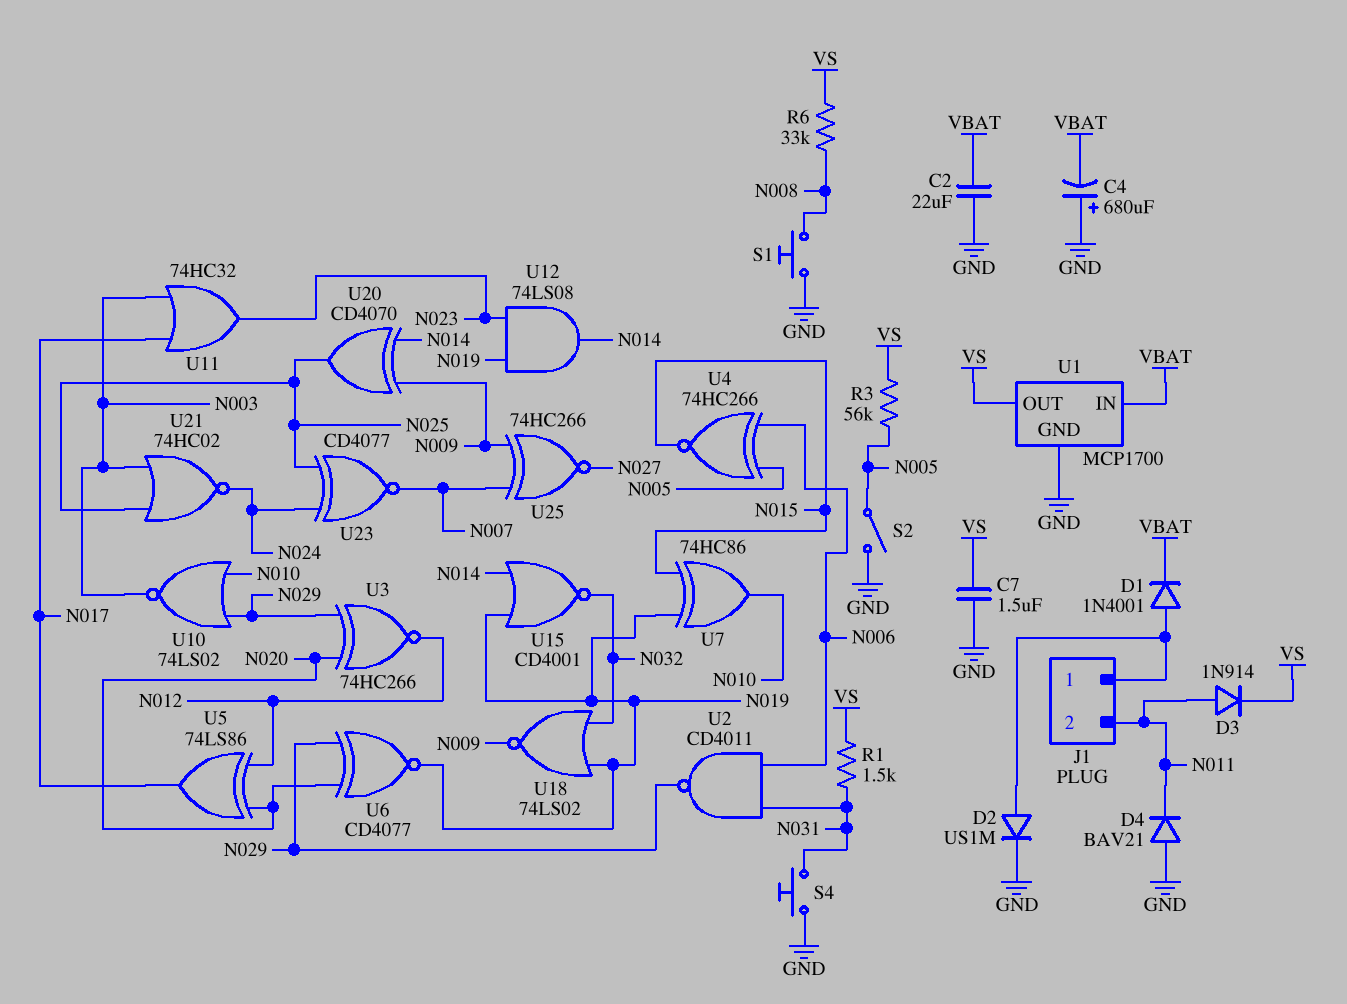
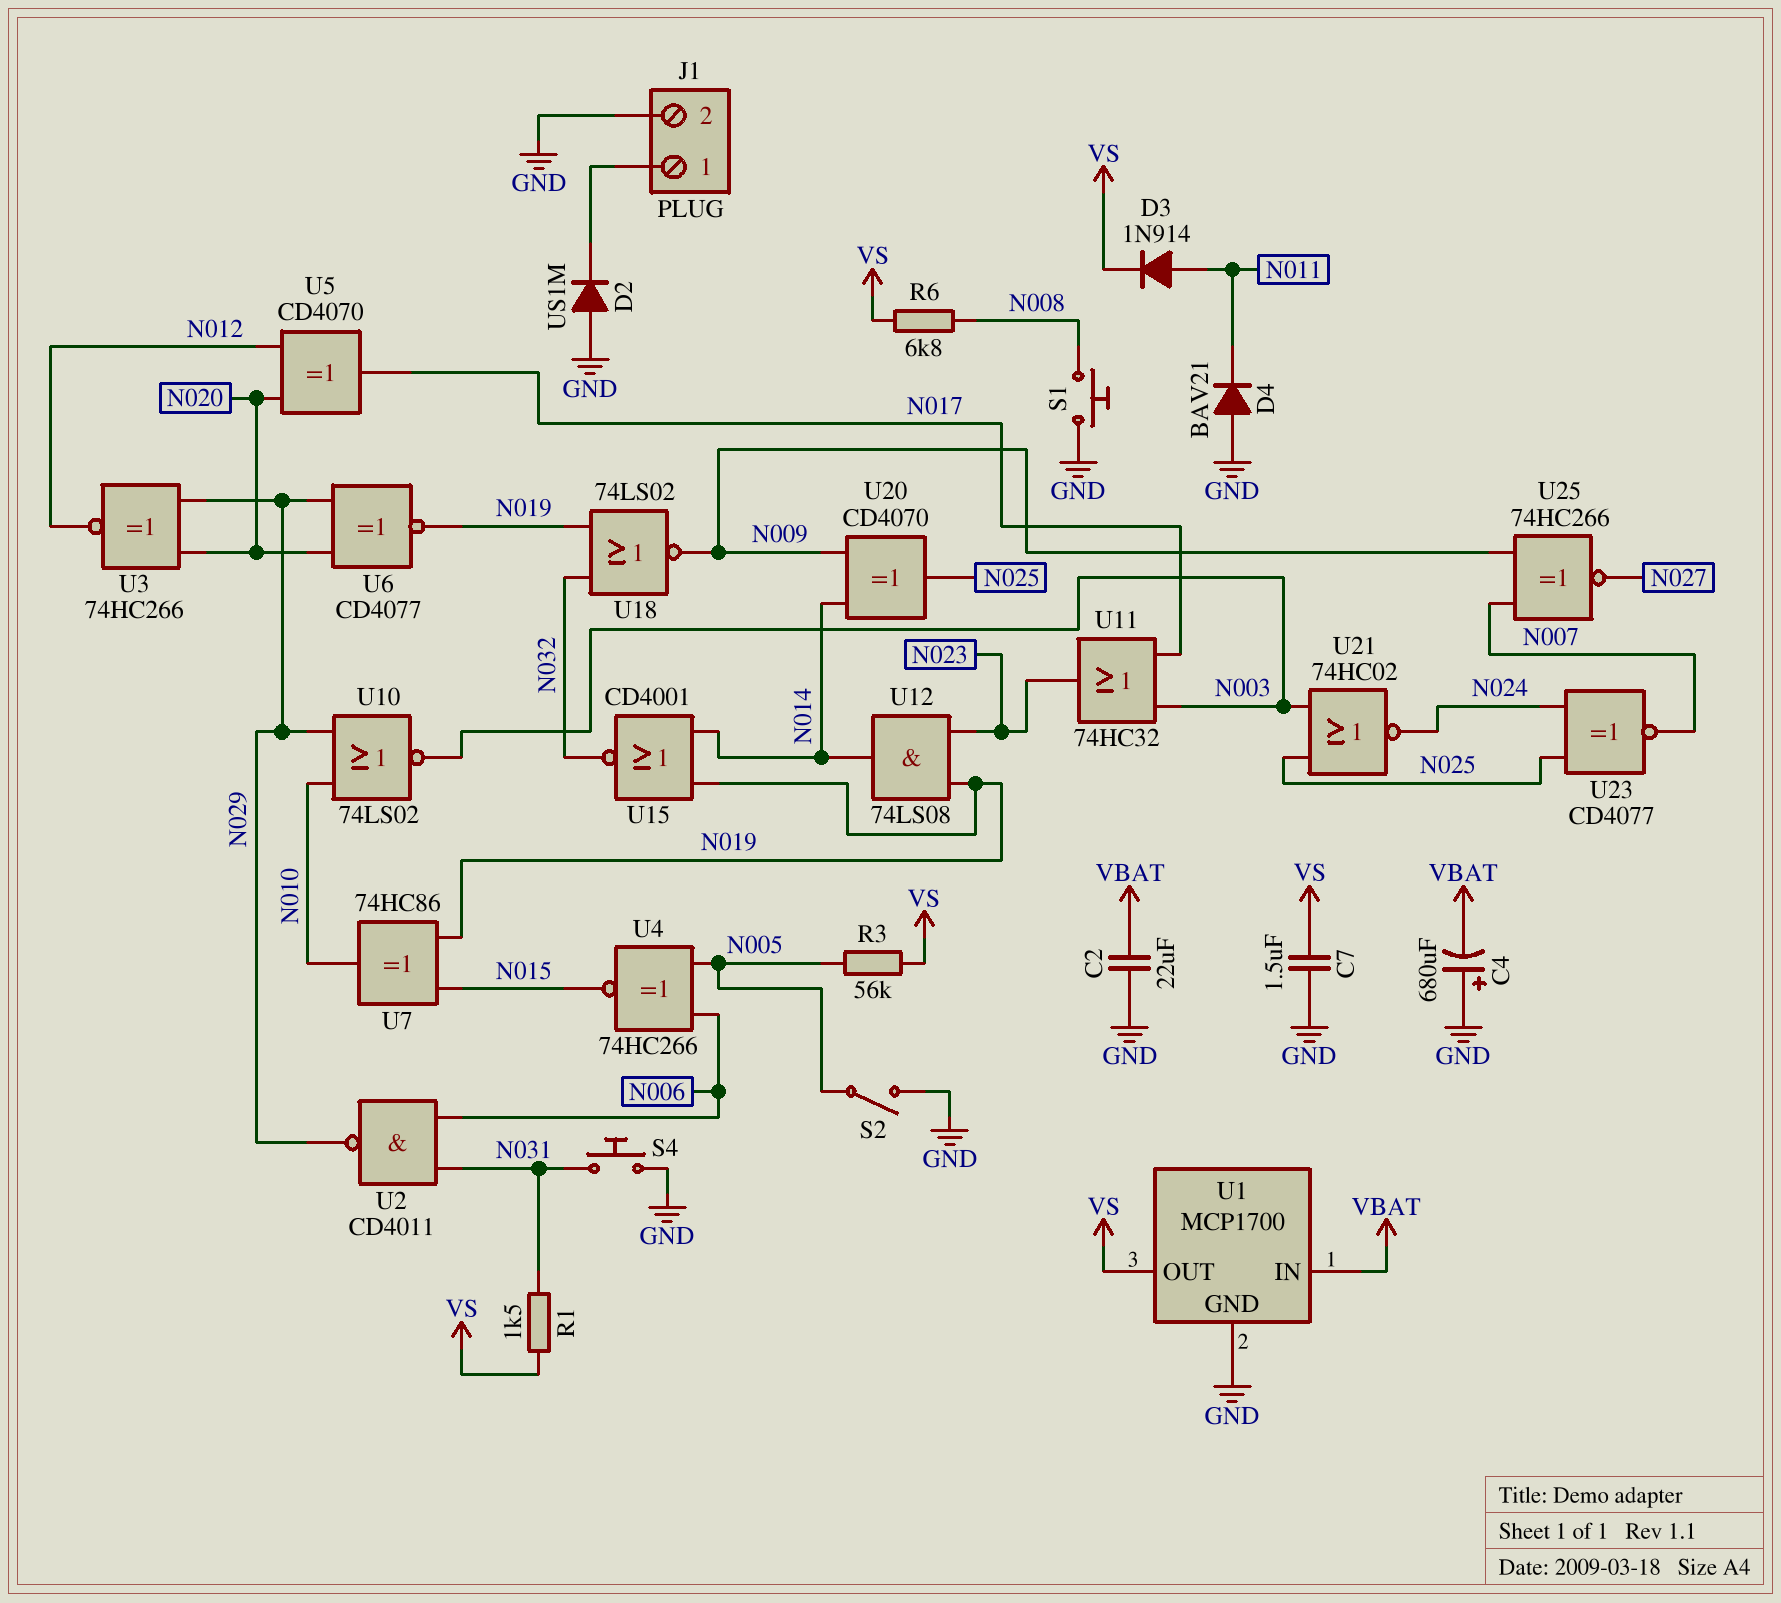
D1: diode 1N4001 (A J1/1, K VBAT) -> none
D2: diode US1M (A J1/1, K GND) -> diode US1M (A GND, K J1/1)
J1 pin 2: N011 -> GND
R6: 33k (N008, VS) -> 6.8k (N008, VS)
U5: XOR 74LS86 (in N012, in N020, out N017) -> XOR CD4070 (in N012, in N020, out N017)

